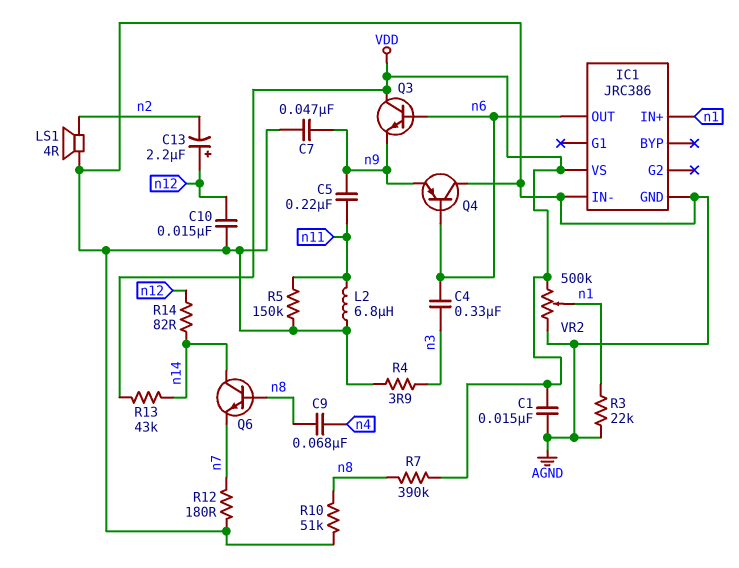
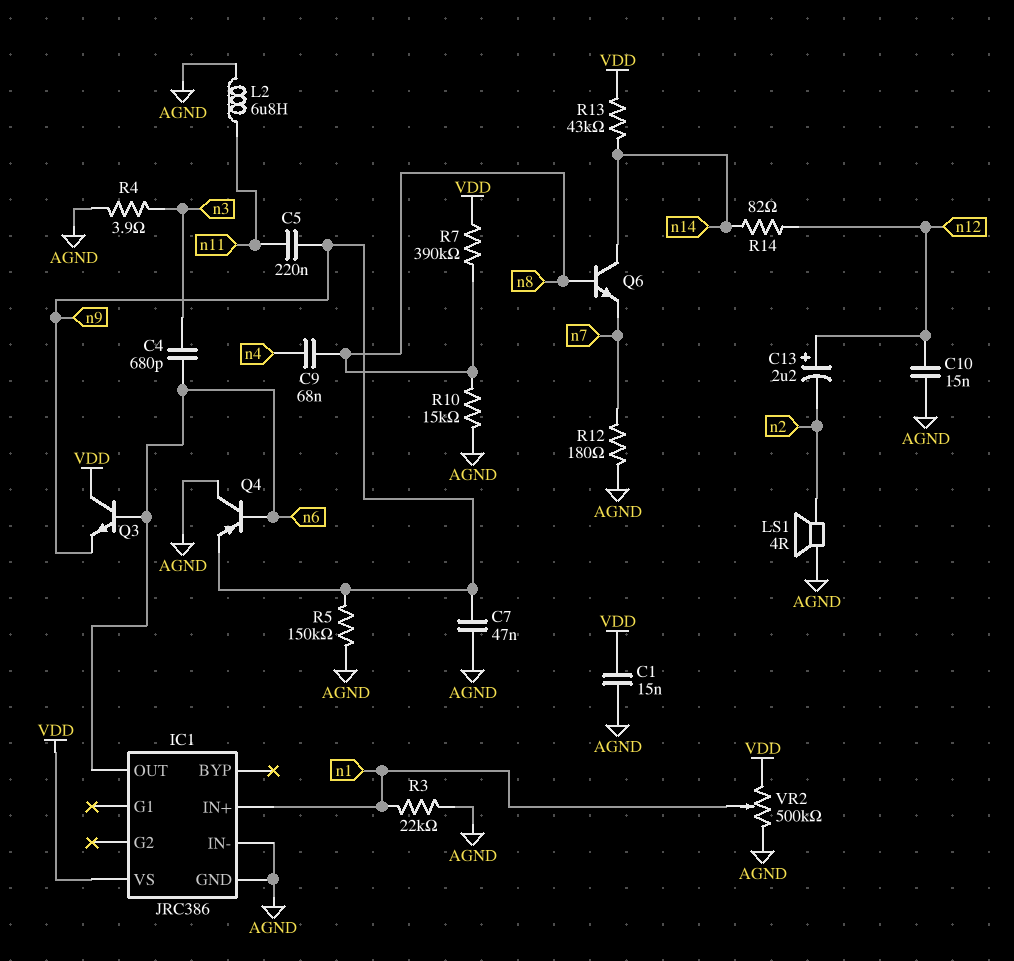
C4: 330nF (n3, n6) -> 680pF (n3, n6)
R5: 150k (AGND, n11) -> 150k (AGND, n9)
R10: 51k (AGND, n8) -> 15k (AGND, n8)

